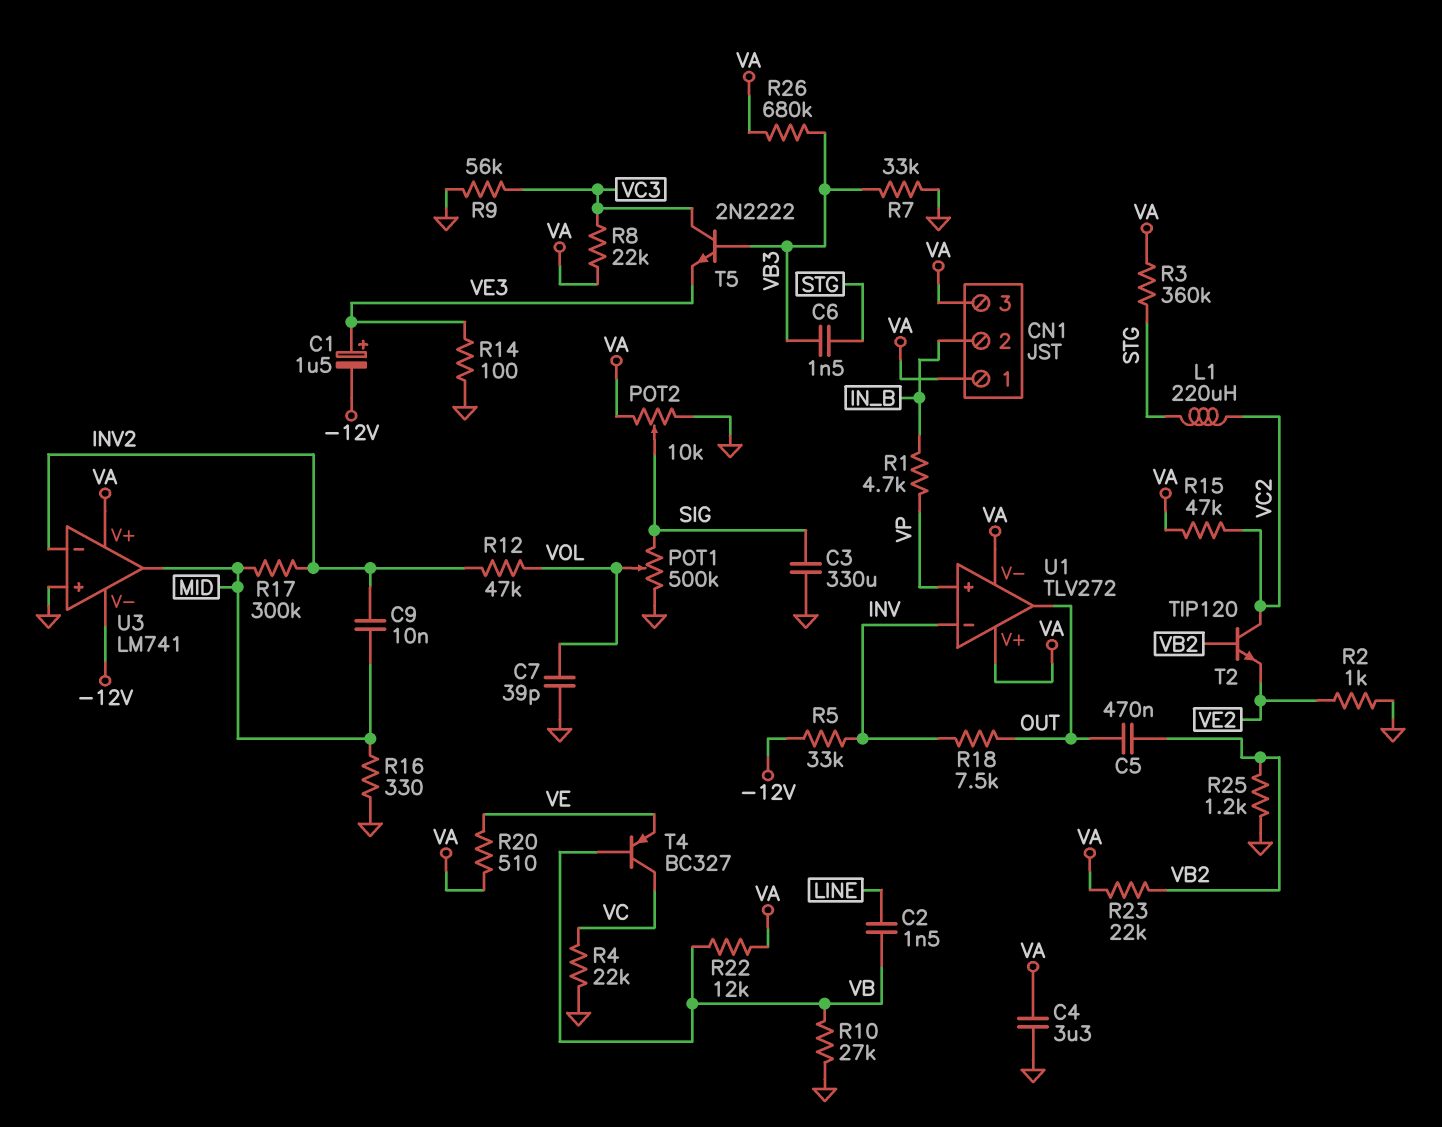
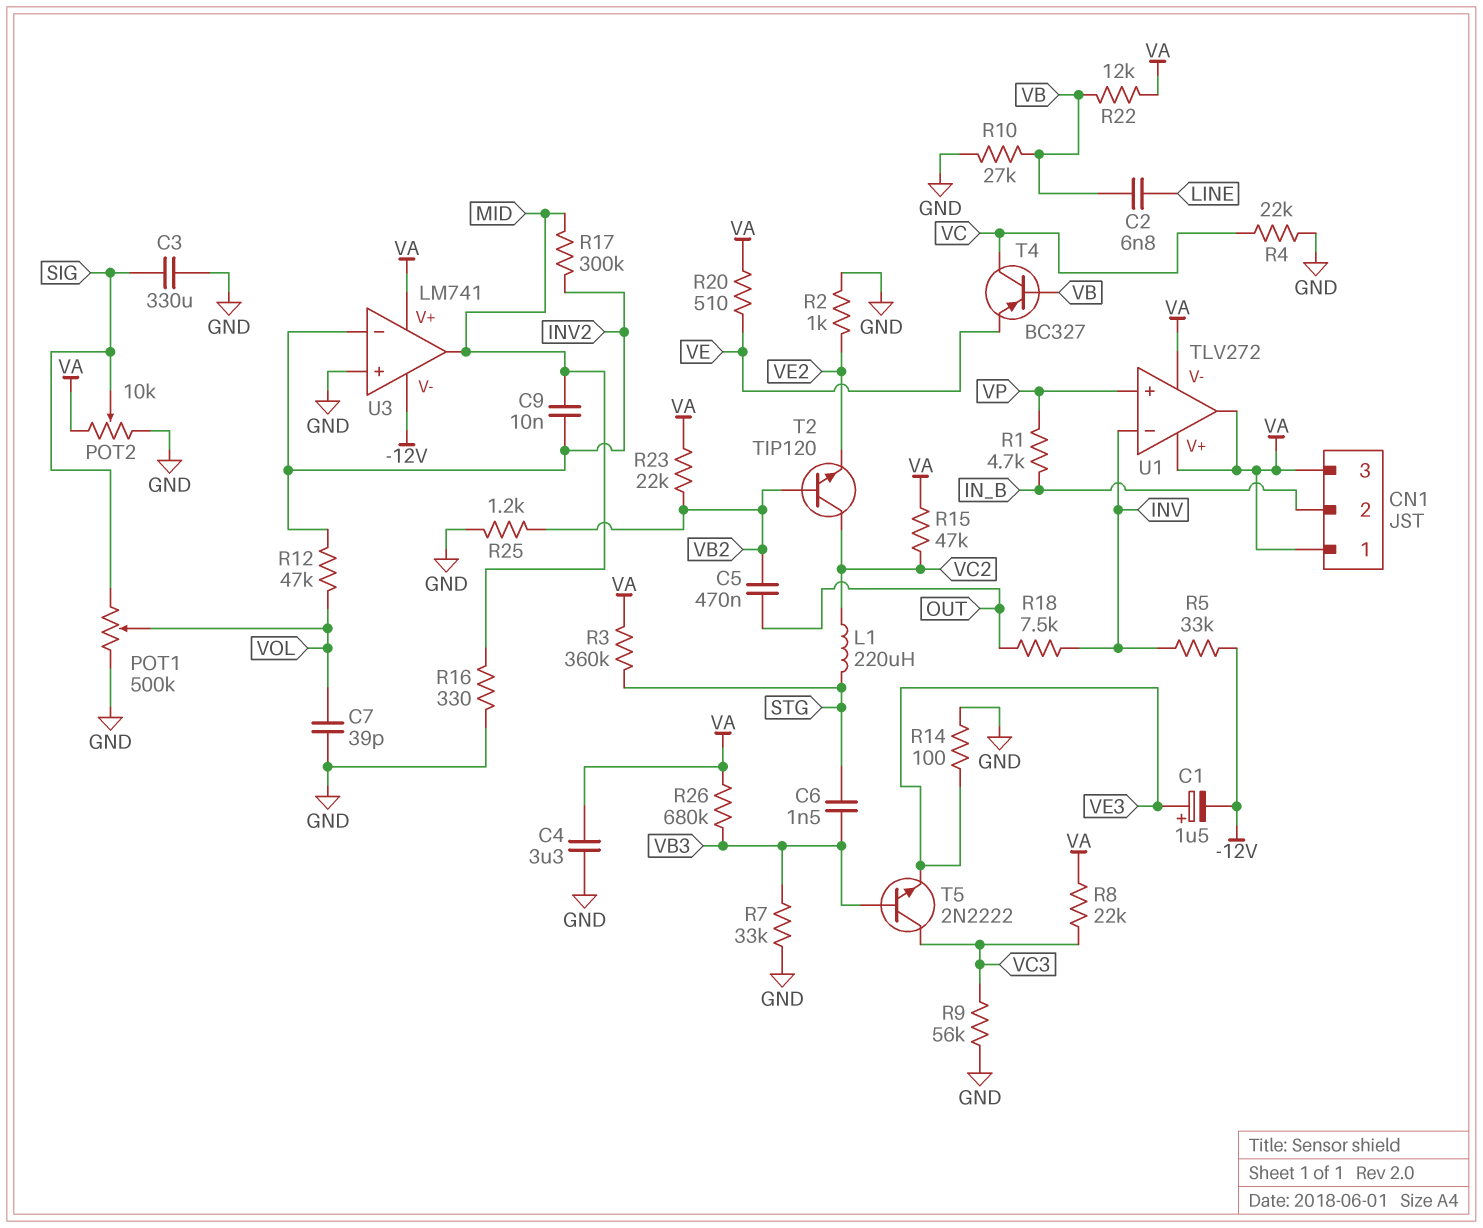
C2: 1.5nF (LINE, VB) -> 6.8nF (LINE, VB)
U1 pin out: OUT -> VA

